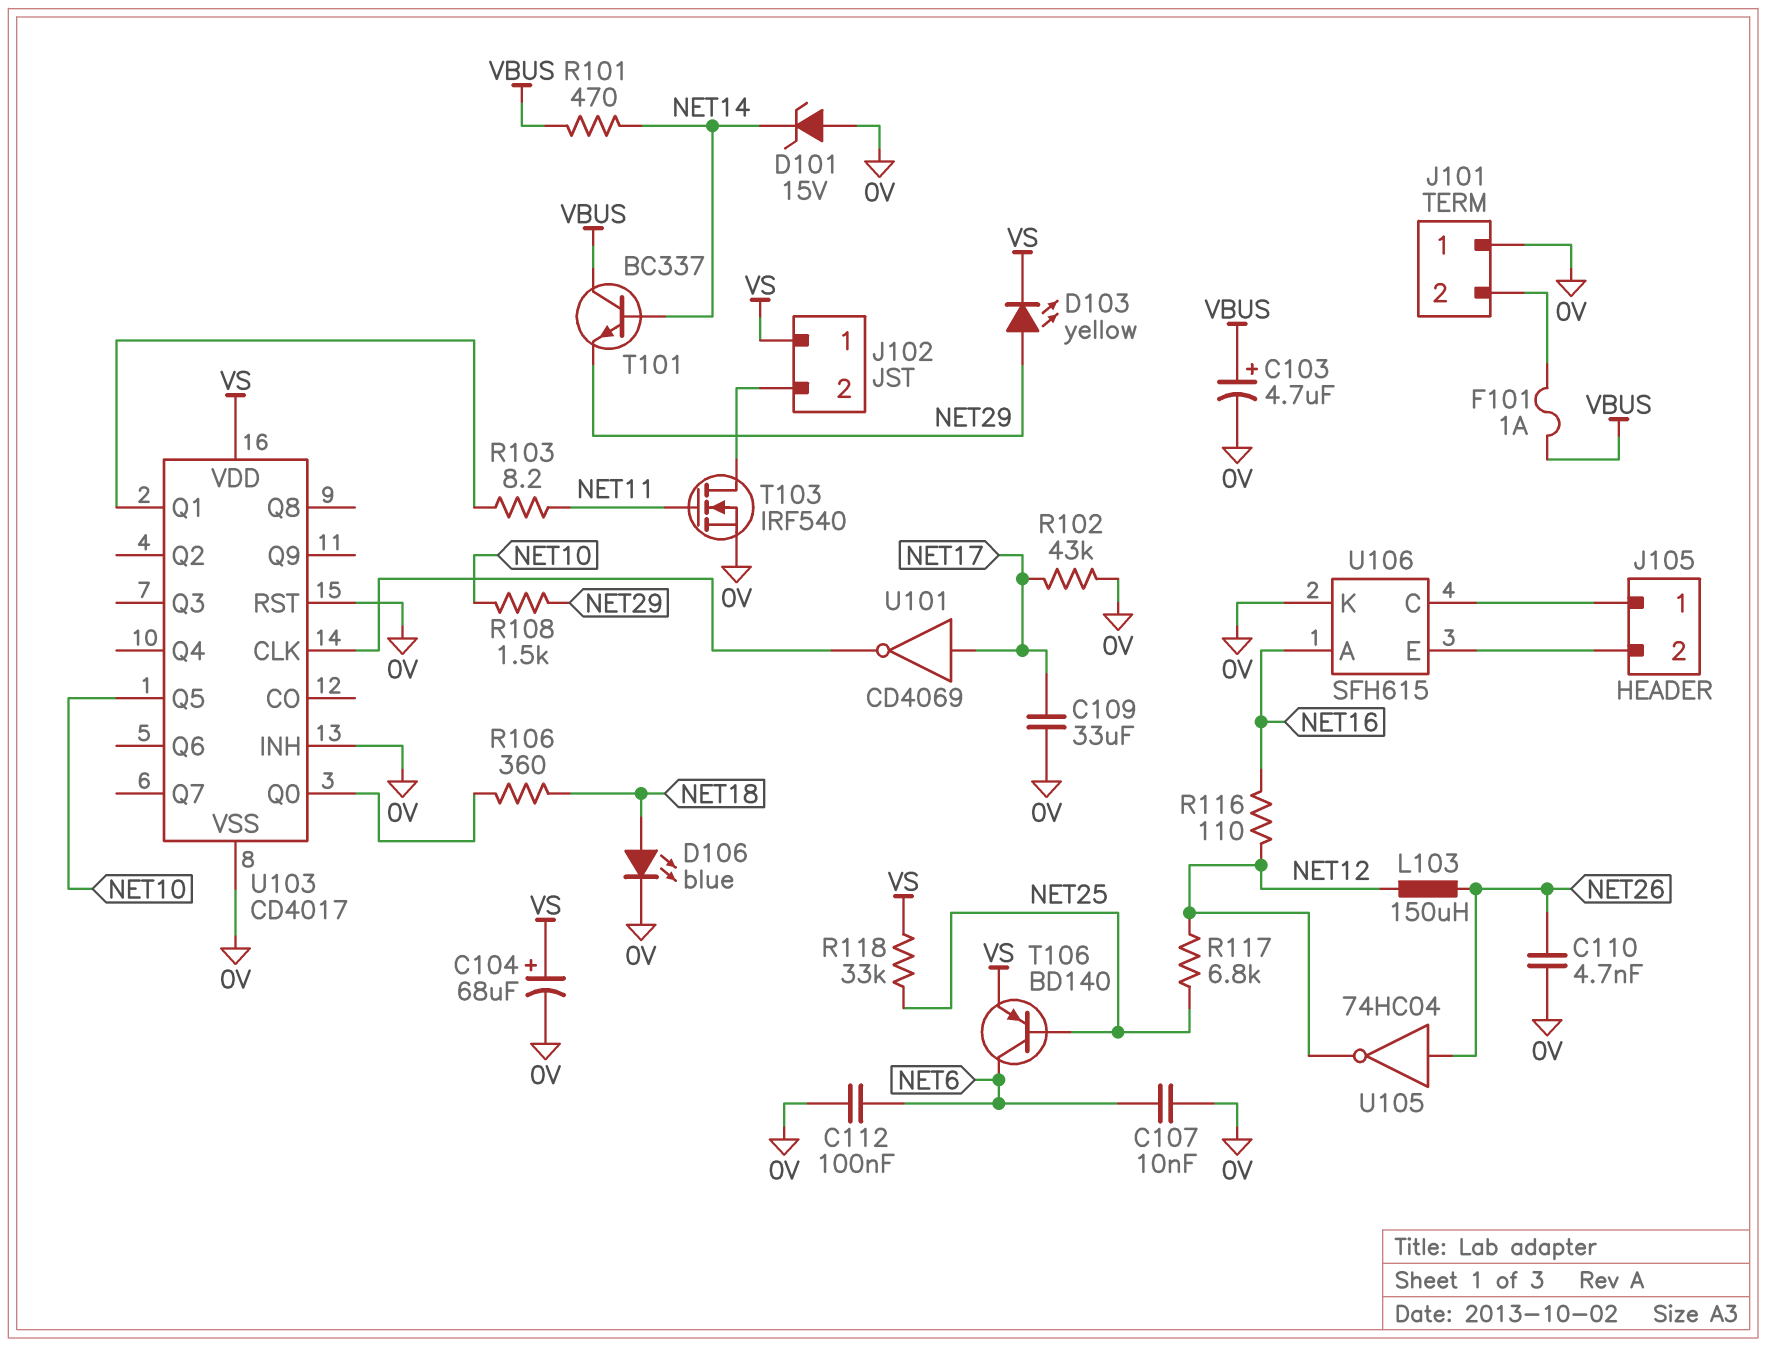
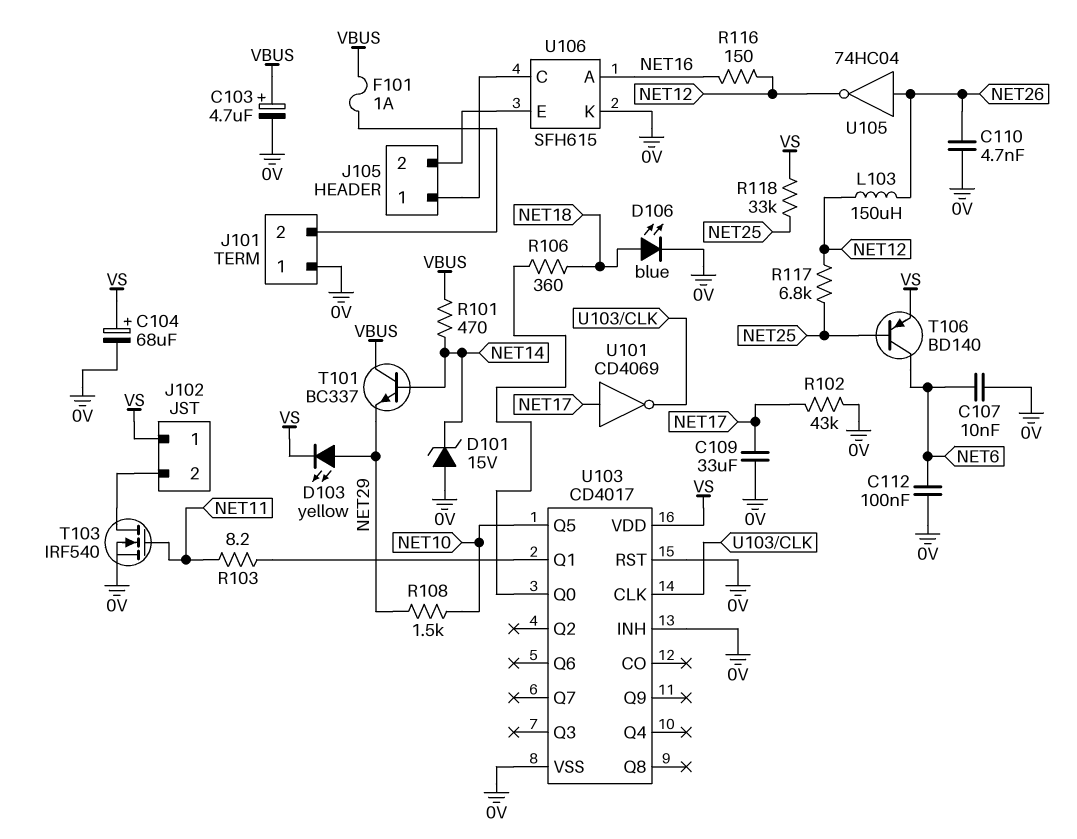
R116: 110 (NET12, NET16) -> 150 (NET12, NET16)

